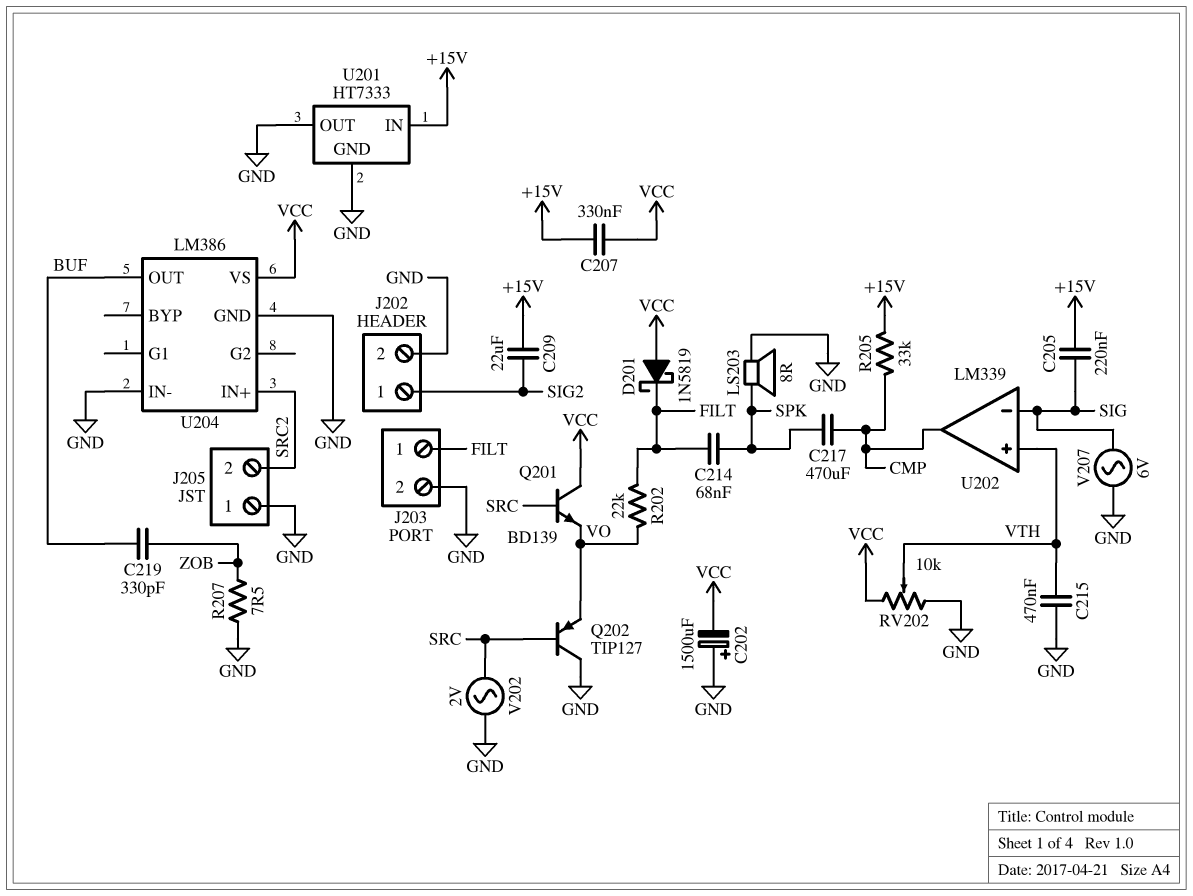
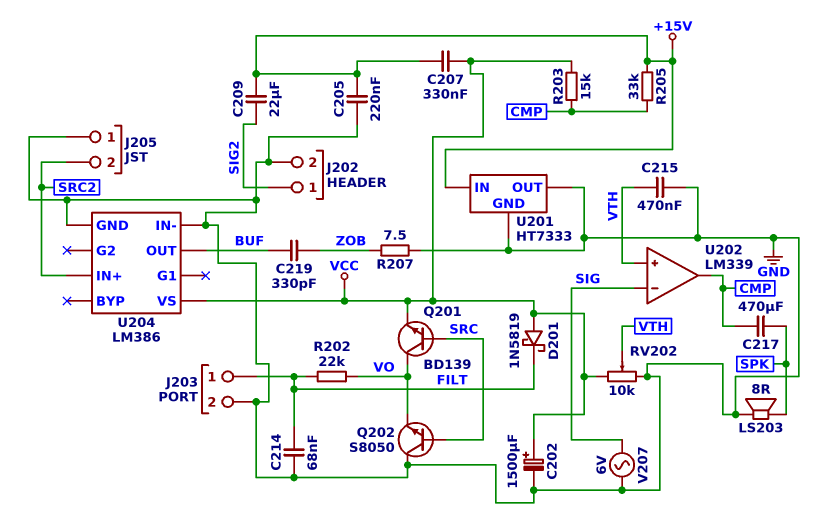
C202: 1500uF (plus GND, minus VCC) -> 1500uF (plus VCC, minus GND)
C205: 220nF (+15V, SIG) -> 220nF (+15V, GND)
C214: 68nF (FILT, SPK) -> 68nF (FILT, GND)
Q201: NPN BD139 (B SRC, C VCC, E VO) -> NPN BD139 (B SRC, C VO, E VCC)
Q202: PNP TIP127 (B SRC, C GND, E VO) -> NPN S8050 (B SRC, C GND, E VO)
R203: none -> 15k (CMP, VCC)
V202: AC 2V (GND, SRC) -> none

